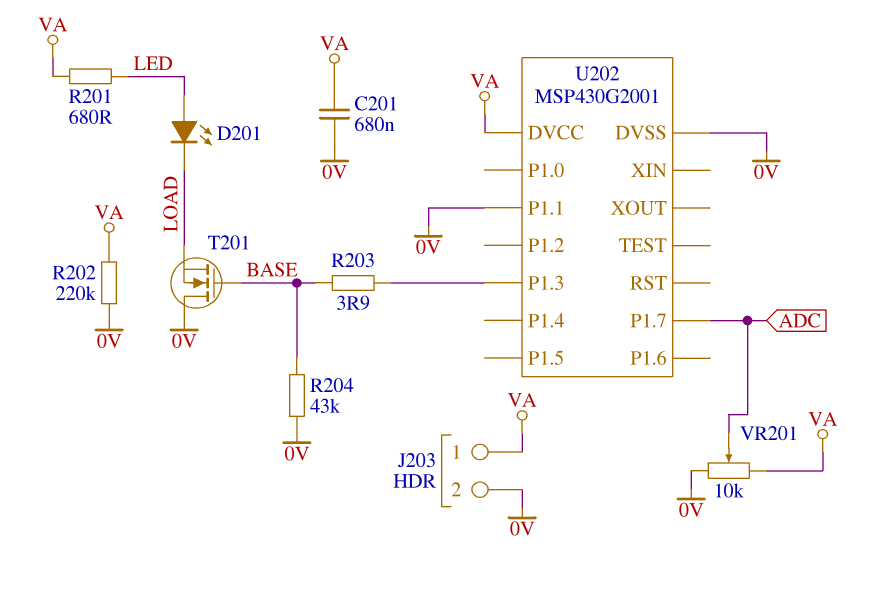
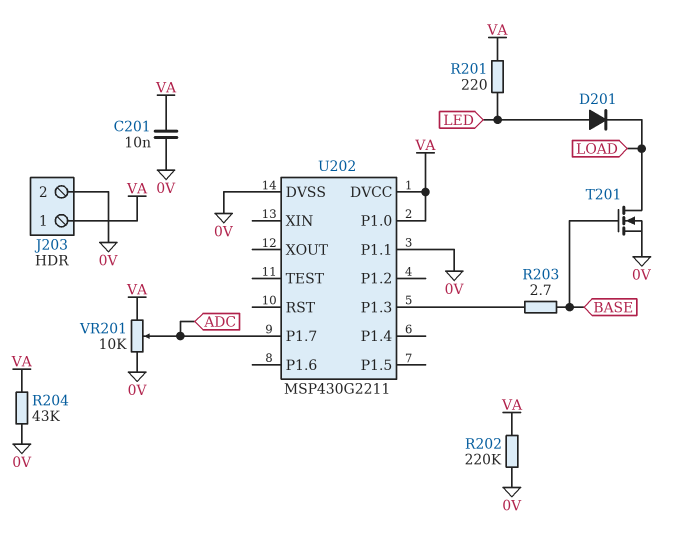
C201: 680nF (0V, VA) -> 10nF (0V, VA)
D201: LED (A LED, K LOAD) -> diode (A LED, K LOAD)
R201: 680 (LED, VA) -> 220 (LED, VA)
R203: 3.9 (BASE, U202/P1.3) -> 2.7 (BASE, U202/P1.3)
R204: 43k (0V, BASE) -> 43k (0V, VA)
T201: NMOS (G BASE, D 0V, S LOAD) -> NMOS (G BASE, D LOAD, S 0V)
U202: MSP430G2001 -> MSP430G2211
U202 pin P1.0: none -> VA

